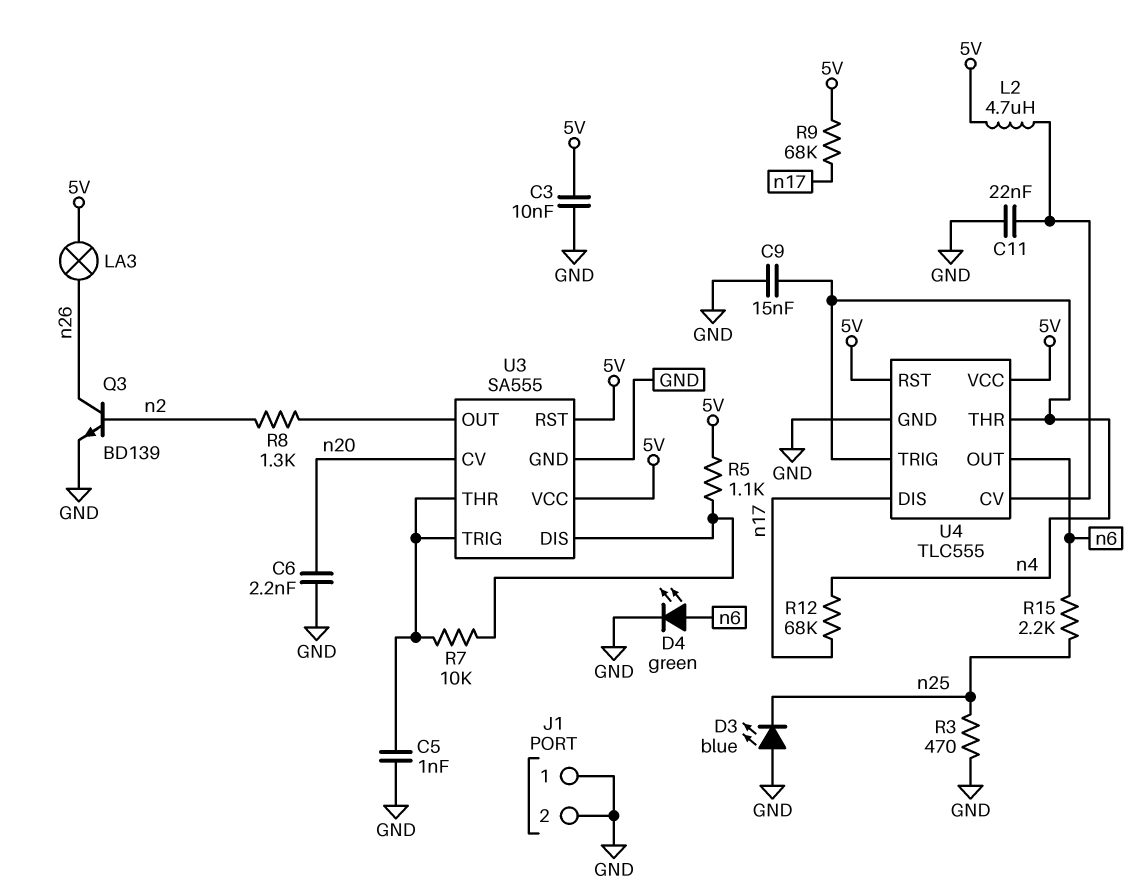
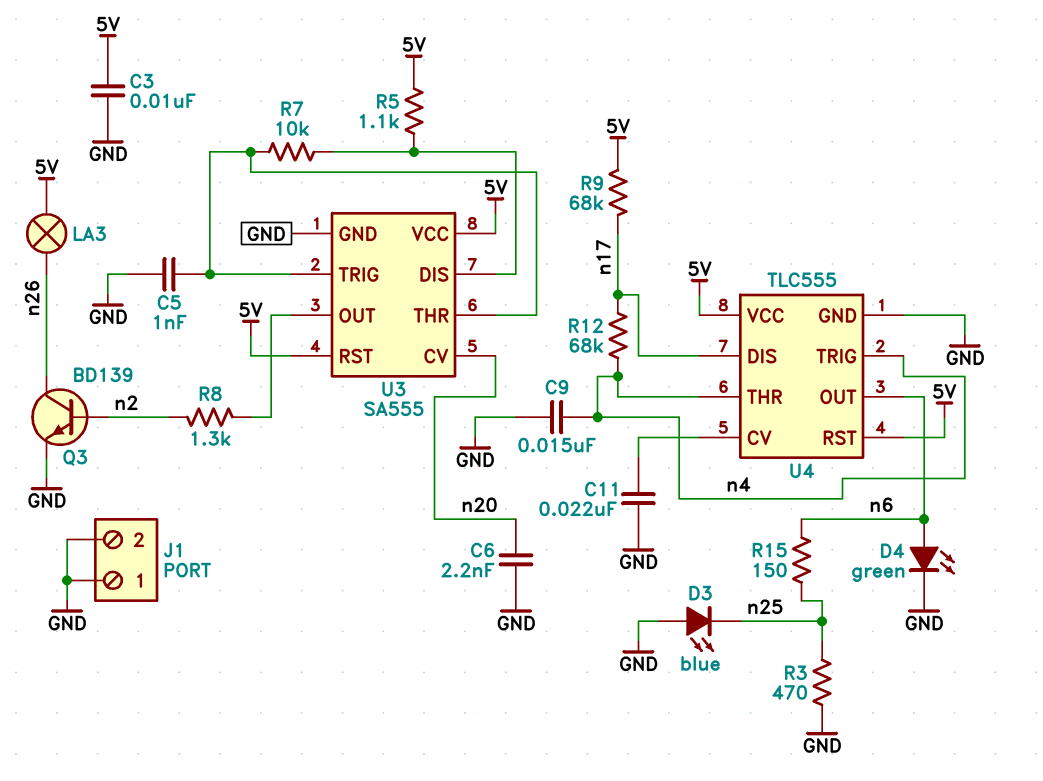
L2: 4.7uH (5V, U4/CV) -> none
R15: 2.2k (n6, n25) -> 150 (n6, n25)

